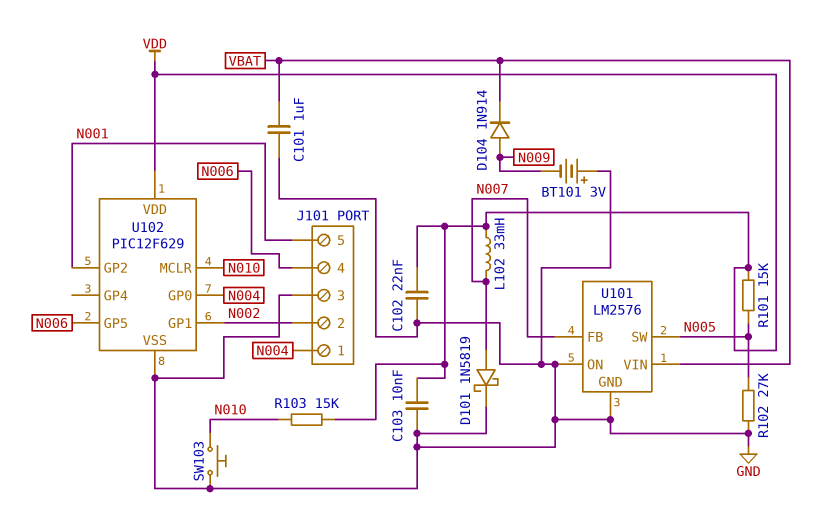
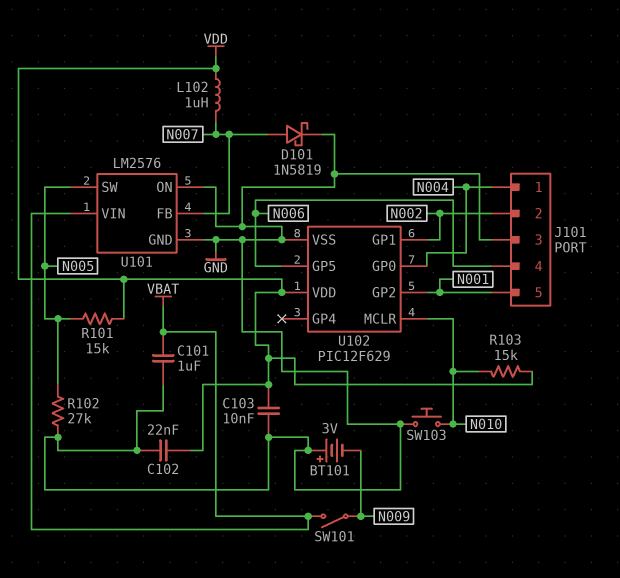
D104: diode 1N914 (A N009, K VBAT) -> none
L102: 33mH (N007, VDD) -> 1uH (N007, VDD)
SW101: none -> switch (N009, VBAT)

